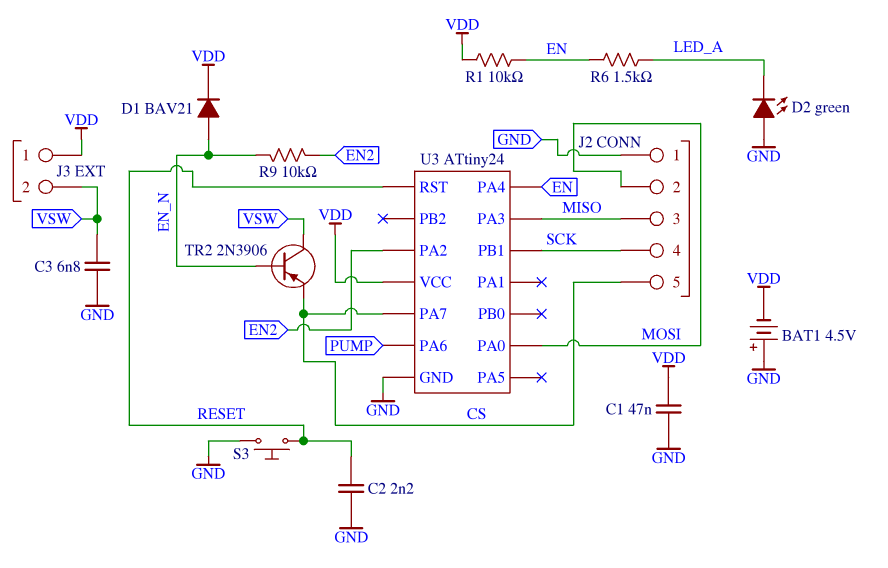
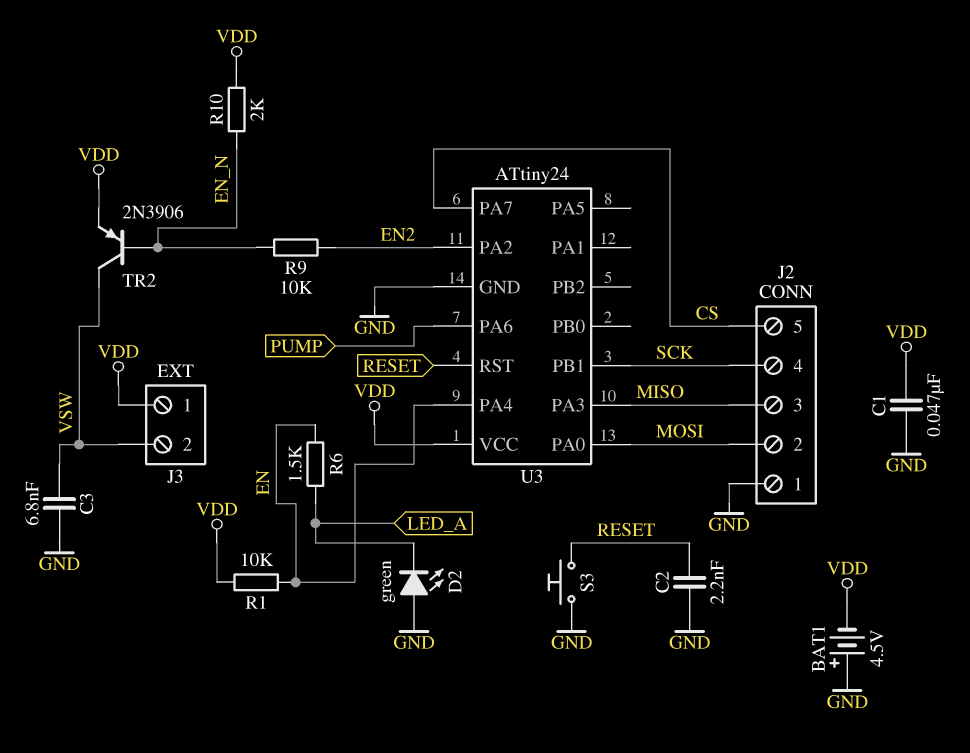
D1: diode BAV21 (A EN_N, K VDD) -> none
R10: none -> 2k (EN_N, VDD)
TR2: PNP 2N3906 (B EN_N, C VSW, E CS) -> PNP 2N3906 (B EN_N, C VSW, E VDD)

